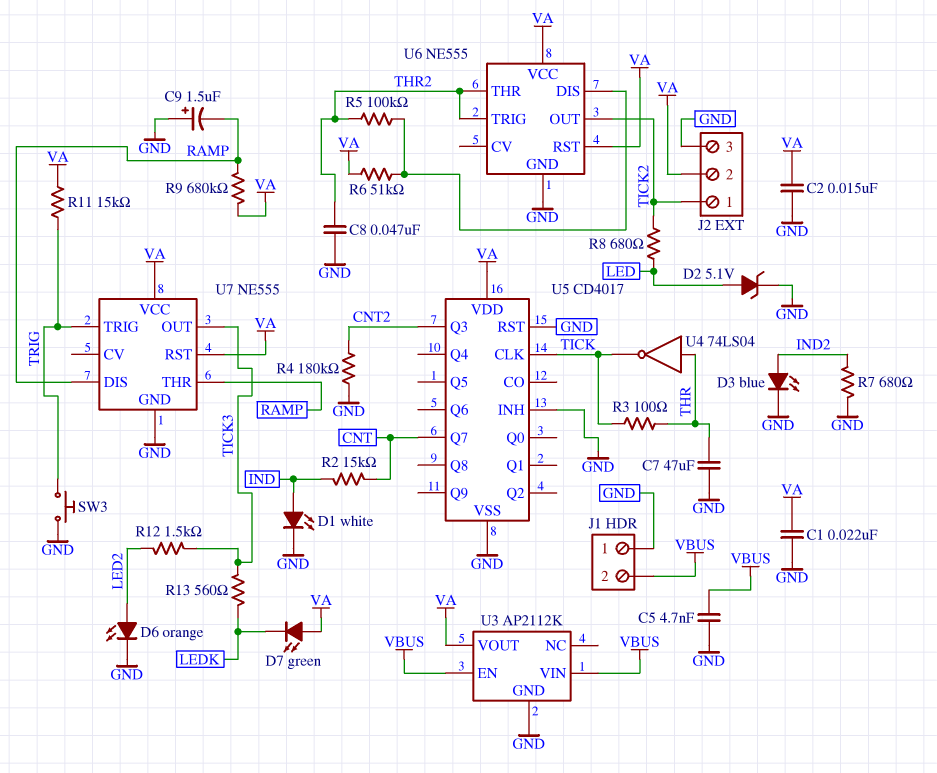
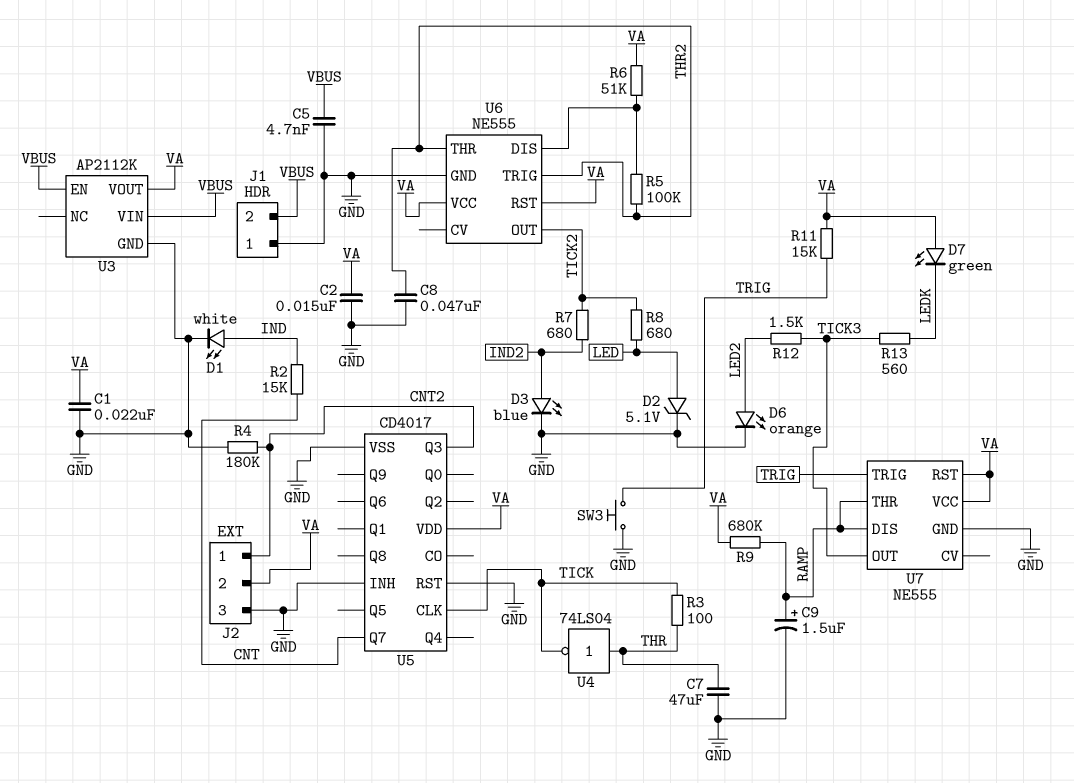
C9: 1.5uF (plus GND, minus RAMP) -> 1.5uF (plus RAMP, minus GND)
J2 pin 1: TICK2 -> CNT2
R7: 680 (GND, IND2) -> 680 (IND2, TICK2)

